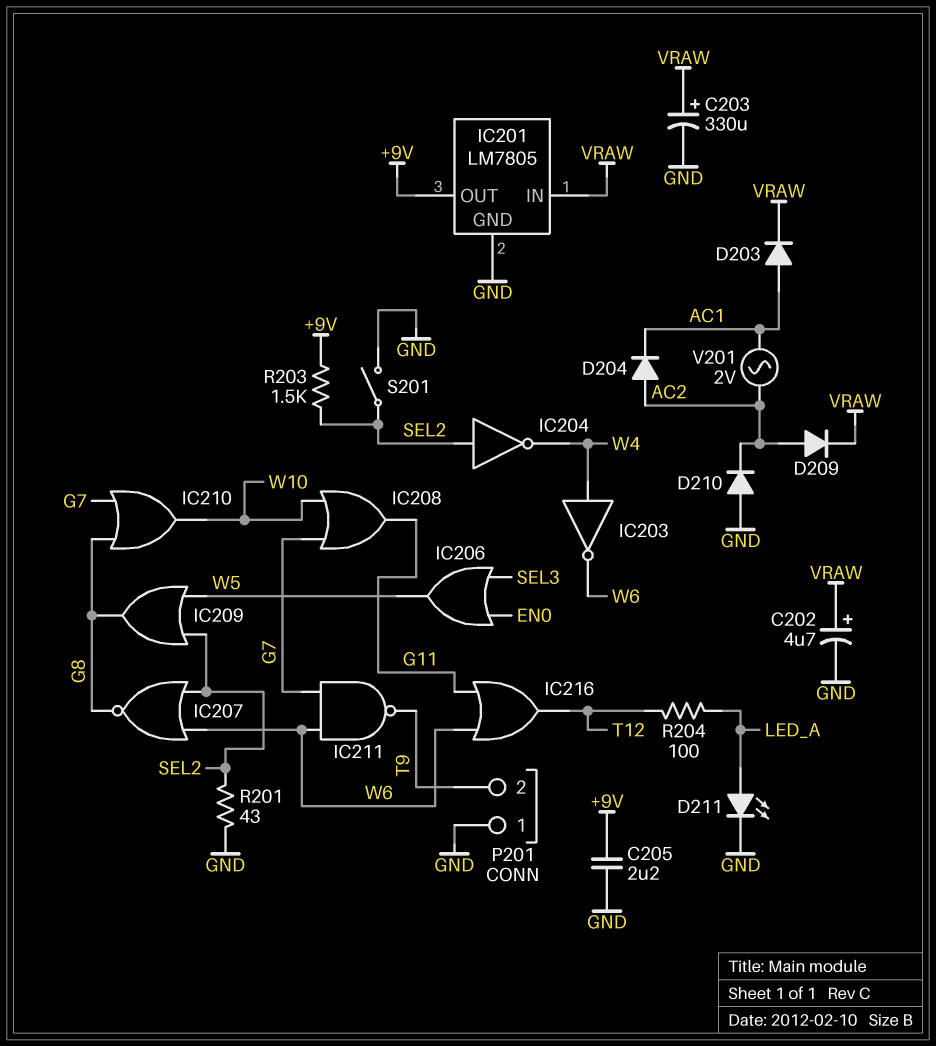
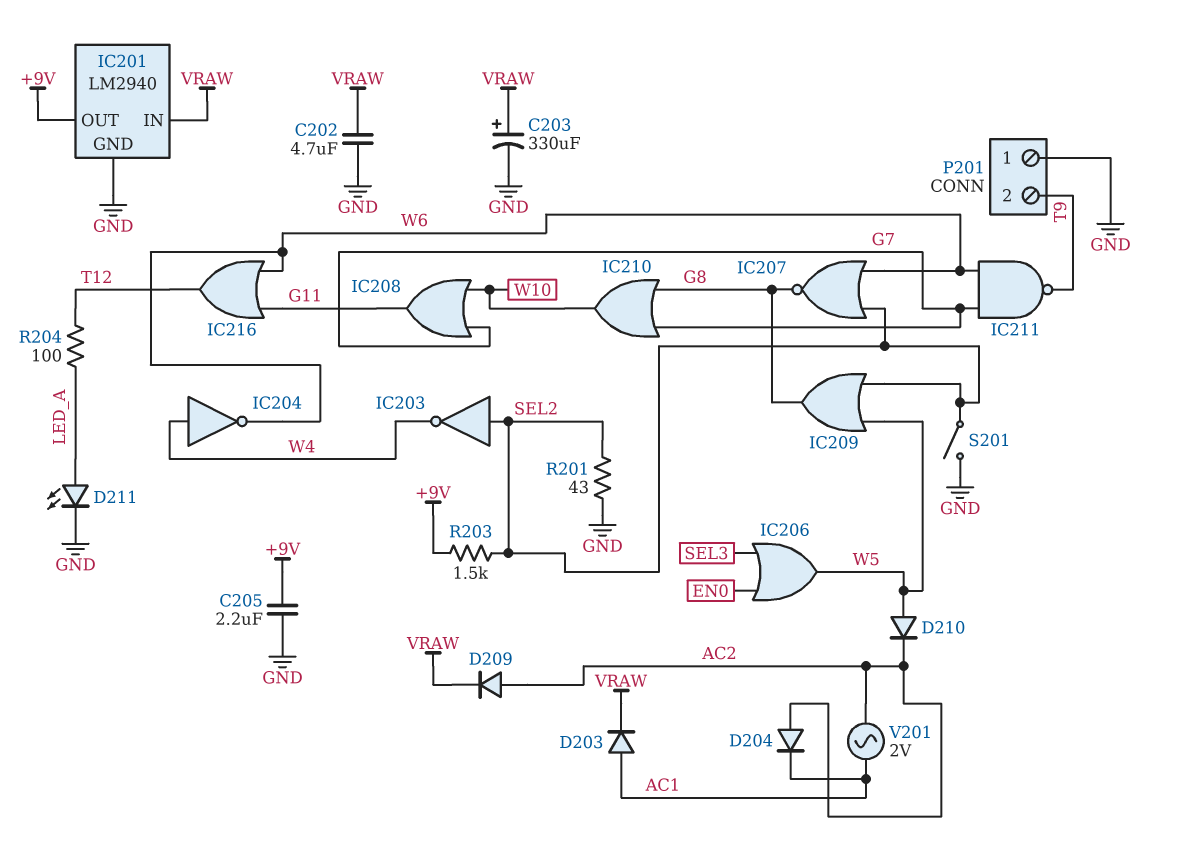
C202: 4.7uF (plus VRAW, minus GND) -> 4.7uF (GND, VRAW)
D210: diode (A GND, K AC2) -> diode (A W5, K AC2)
IC201: LM7805 -> LM2940
IC203: NOT (in W4, out W6) -> NOT (in SEL2, out W4)
IC204: NOT (in SEL2, out W4) -> NOT (in W4, out W6)

